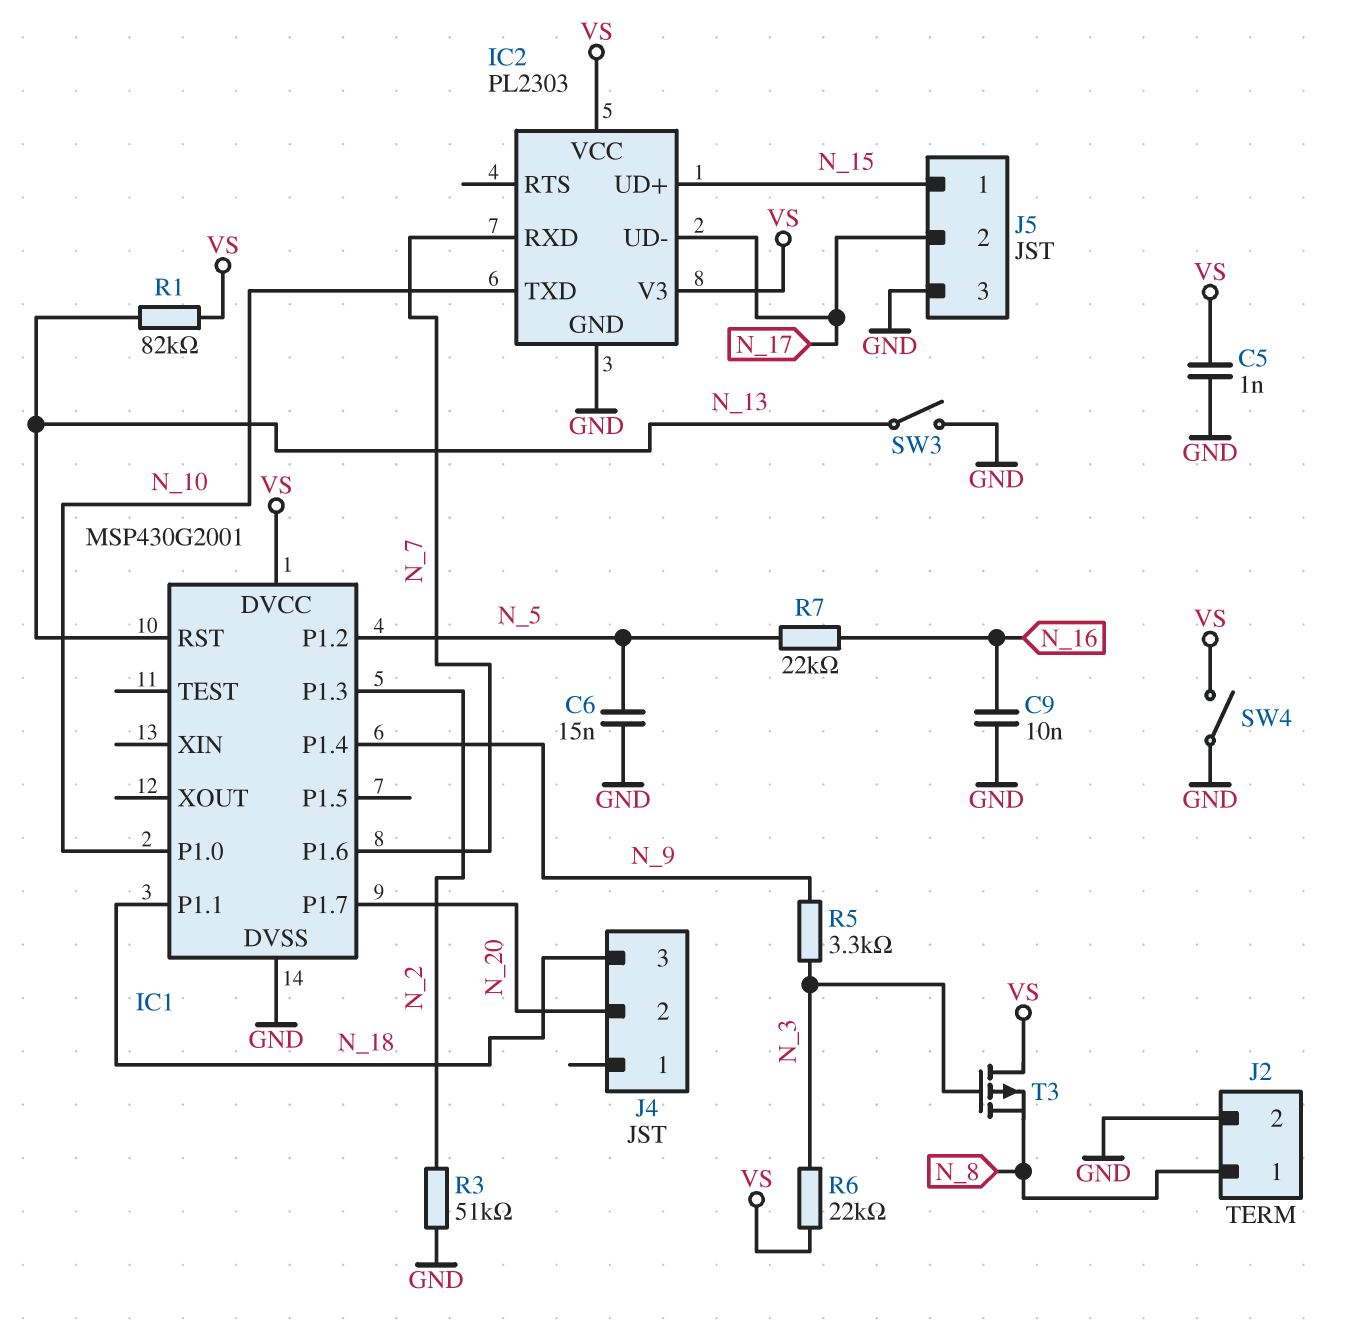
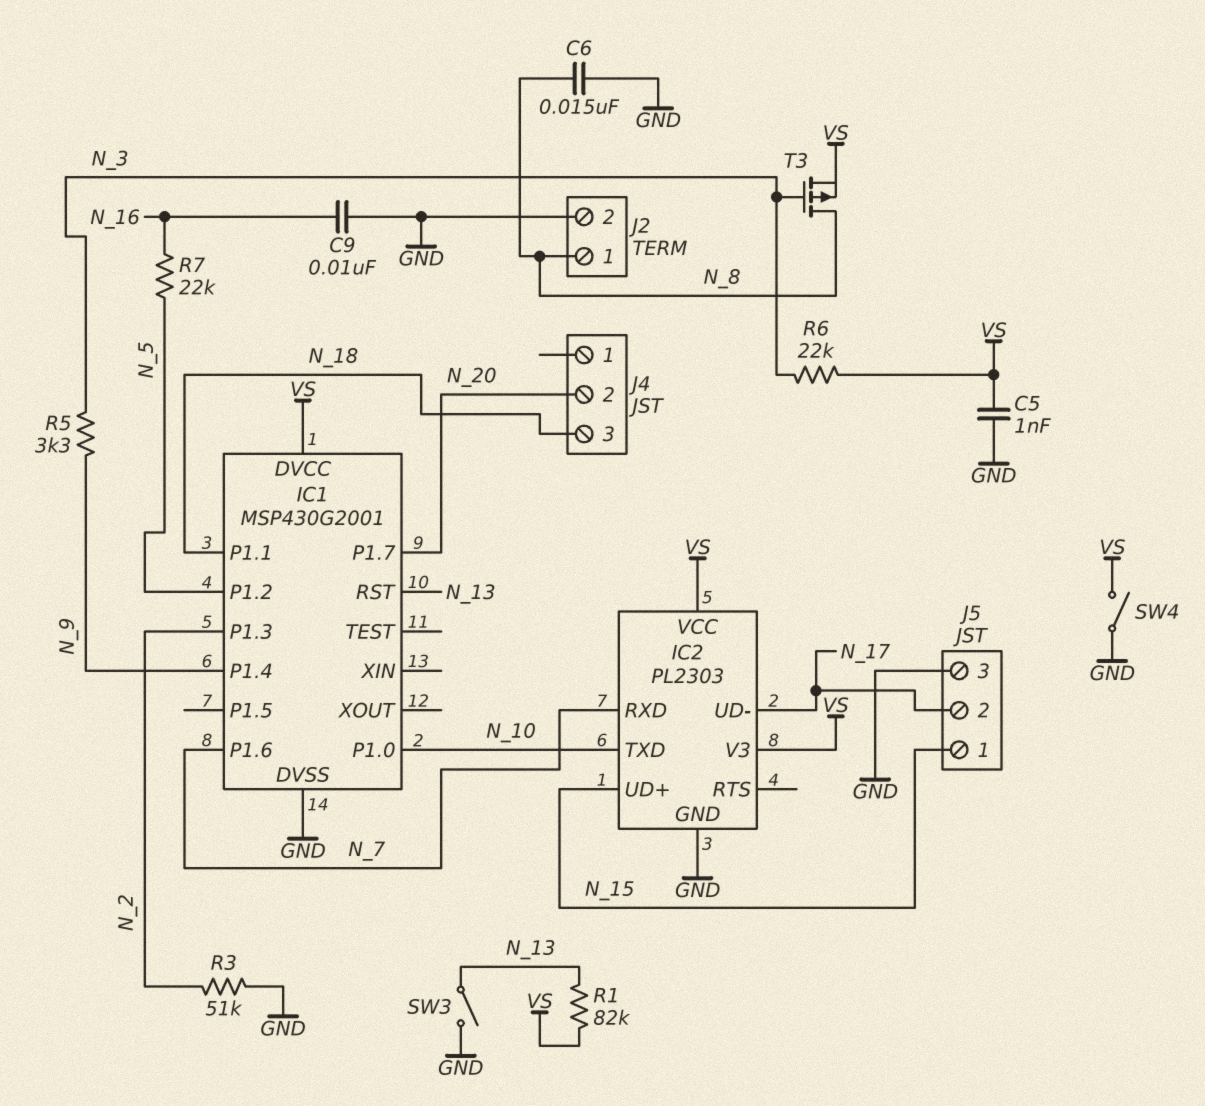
C6: 15nF (GND, N_5) -> 15nF (GND, N_8)
T3: PMOS (G N_3, D VS, S N_8) -> PMOS (G N_3, D N_8, S VS)

